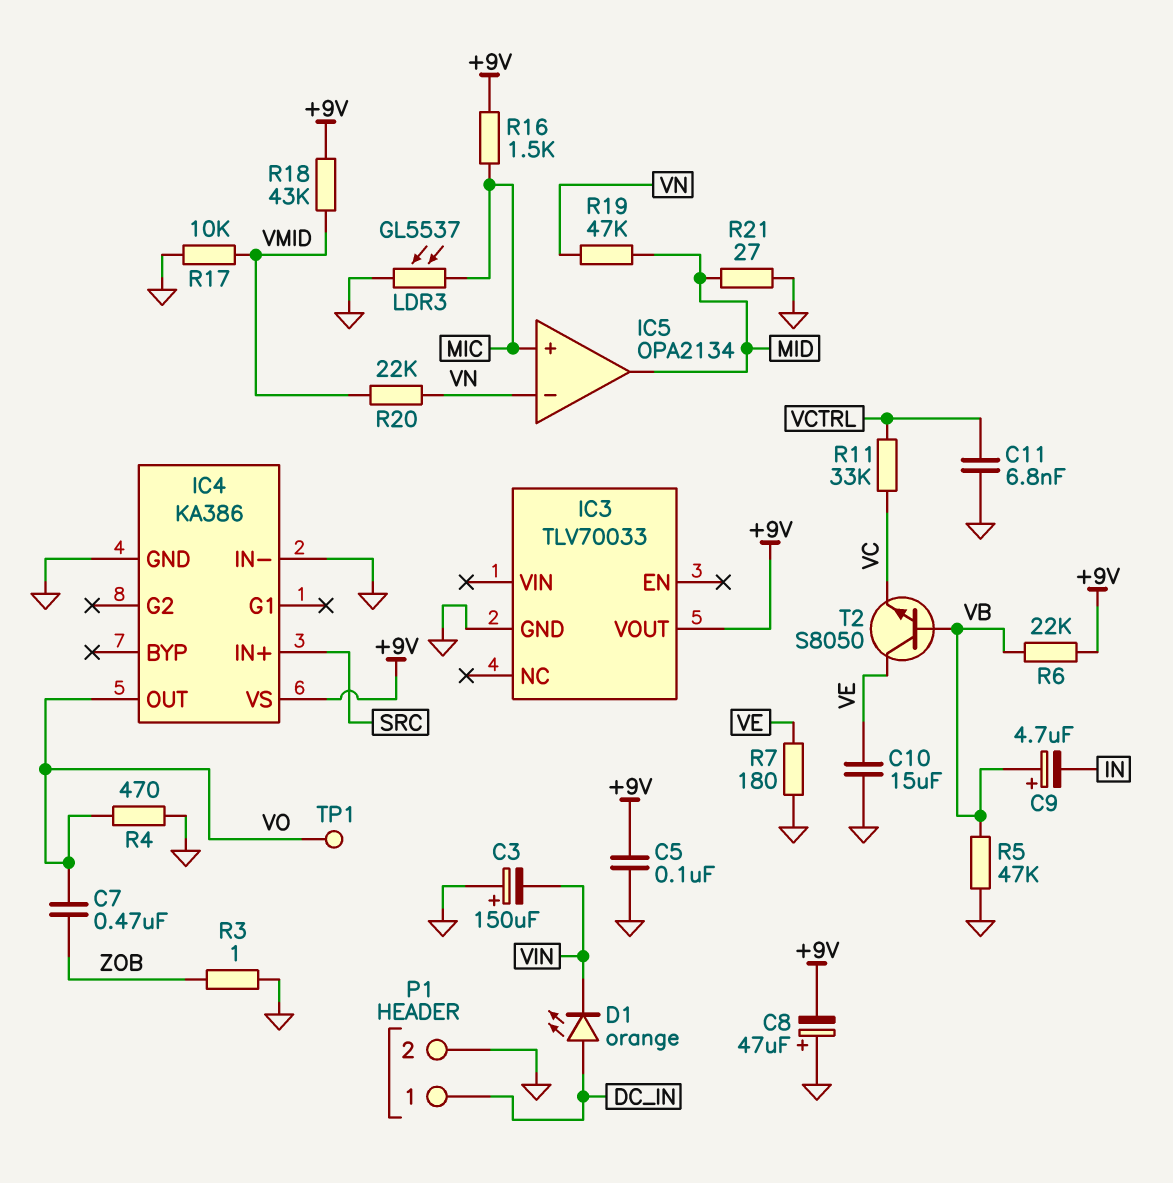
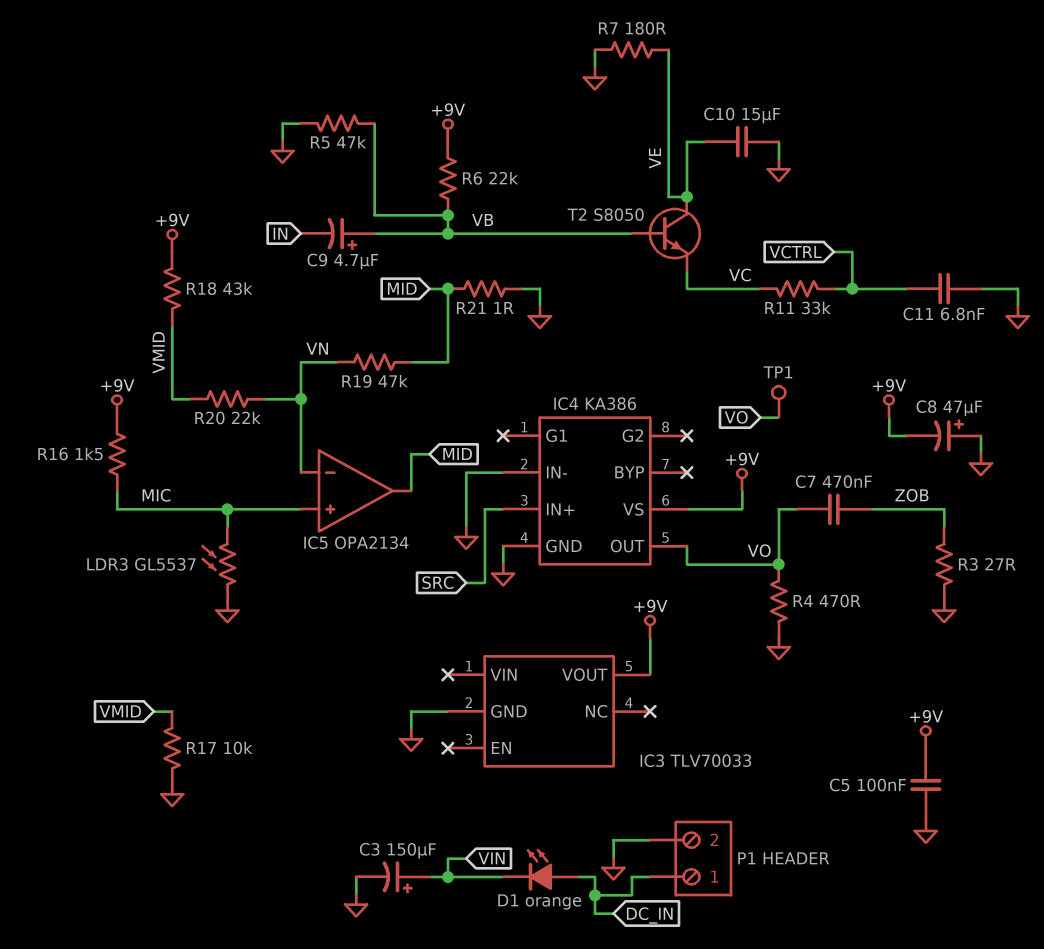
C3: 150uF (plus GND, minus VIN) -> 150uF (plus VIN, minus GND)
R3: 1 (GND, ZOB) -> 27 (GND, ZOB)
R21: 27 (GND, MID) -> 1 (GND, MID)

